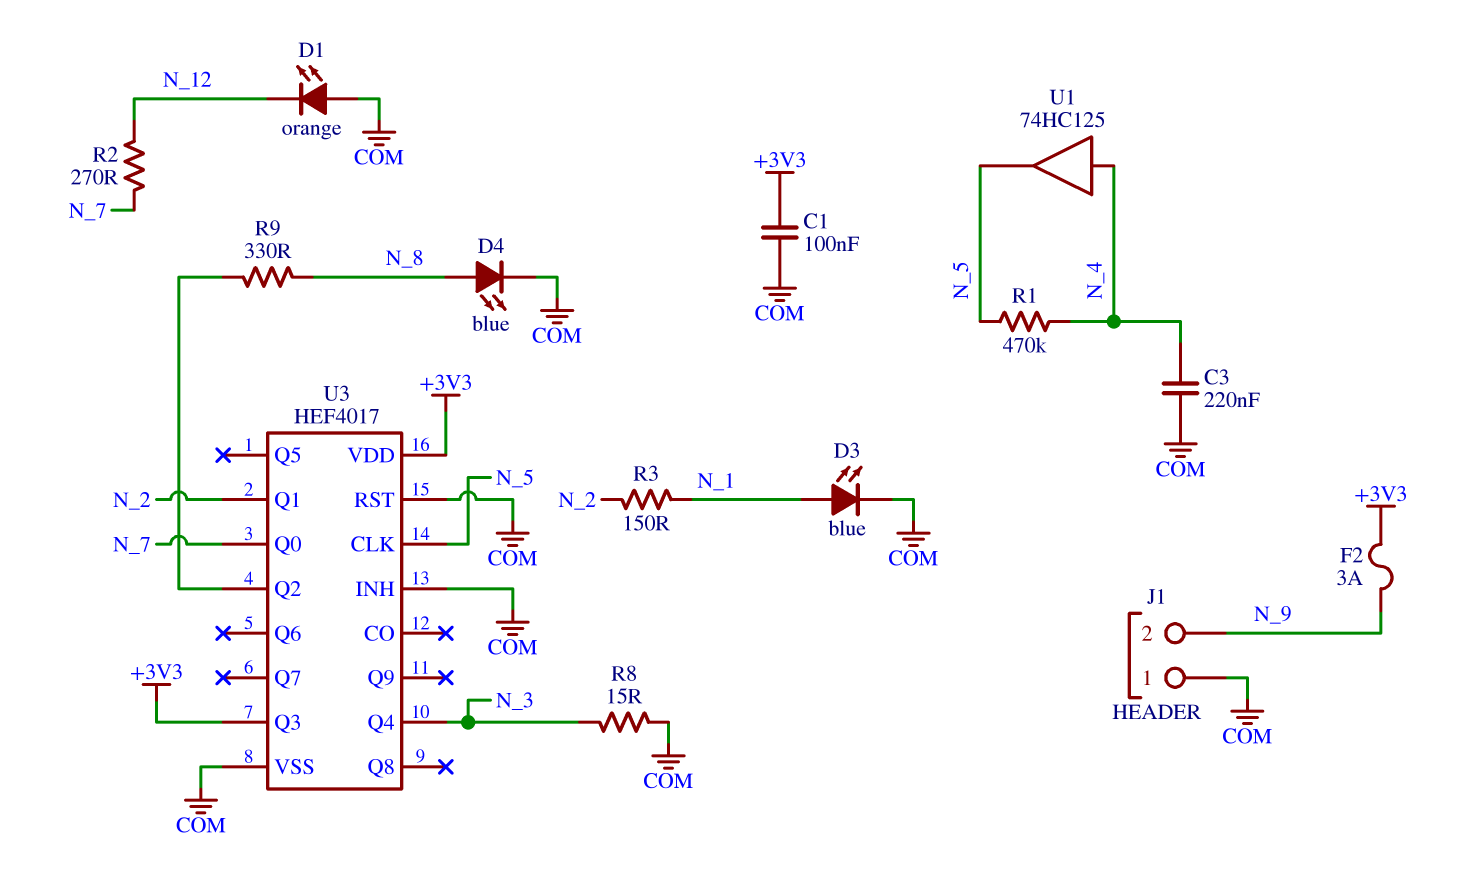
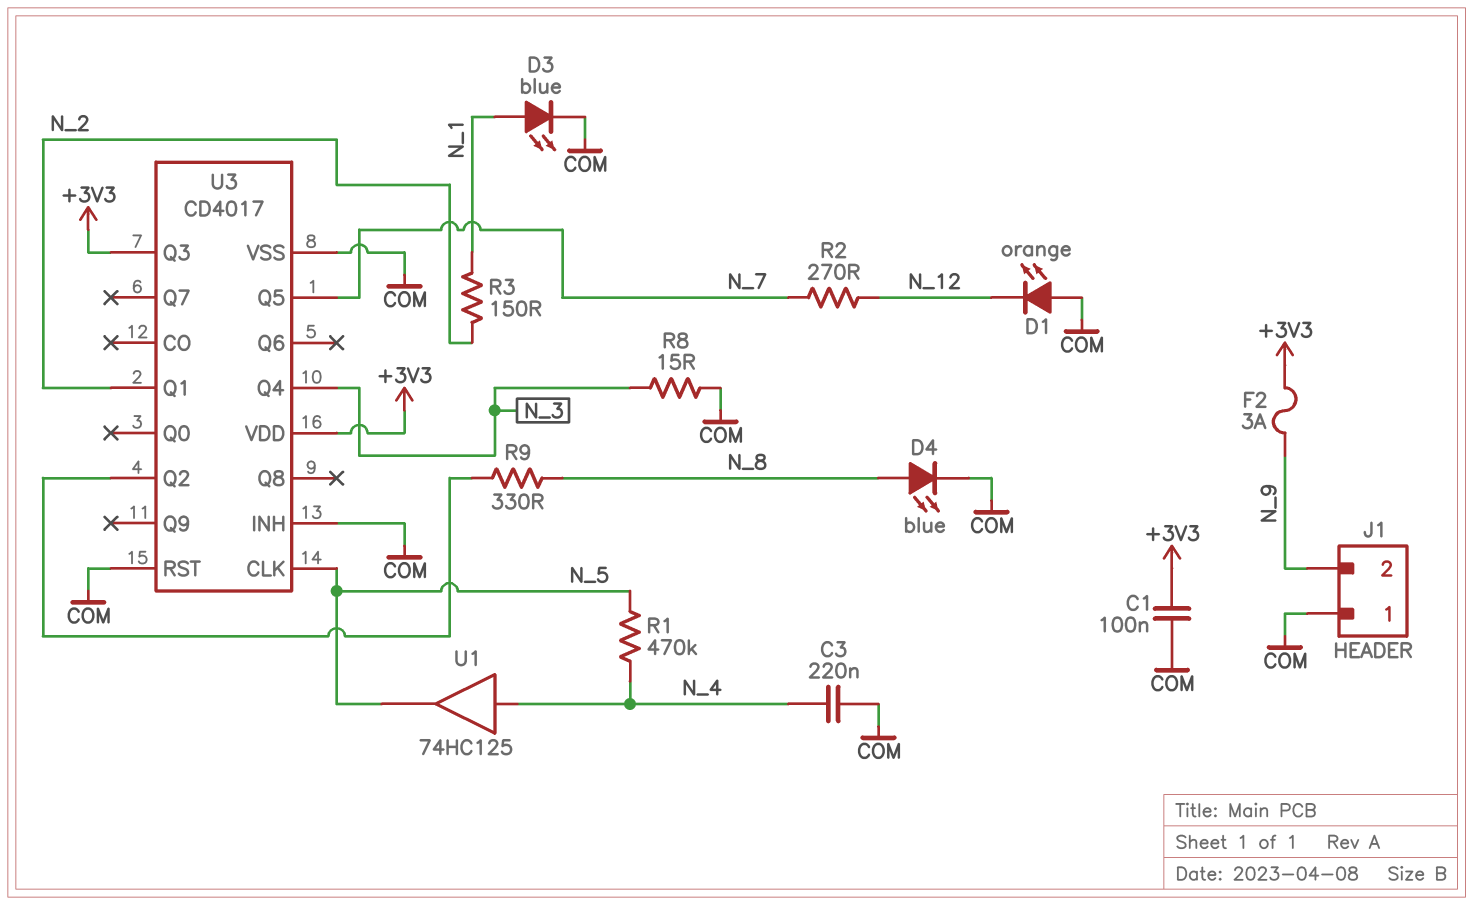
U3: HEF4017 -> CD4017
U3 pin Q0: N_7 -> none
U3 pin Q5: none -> N_7

